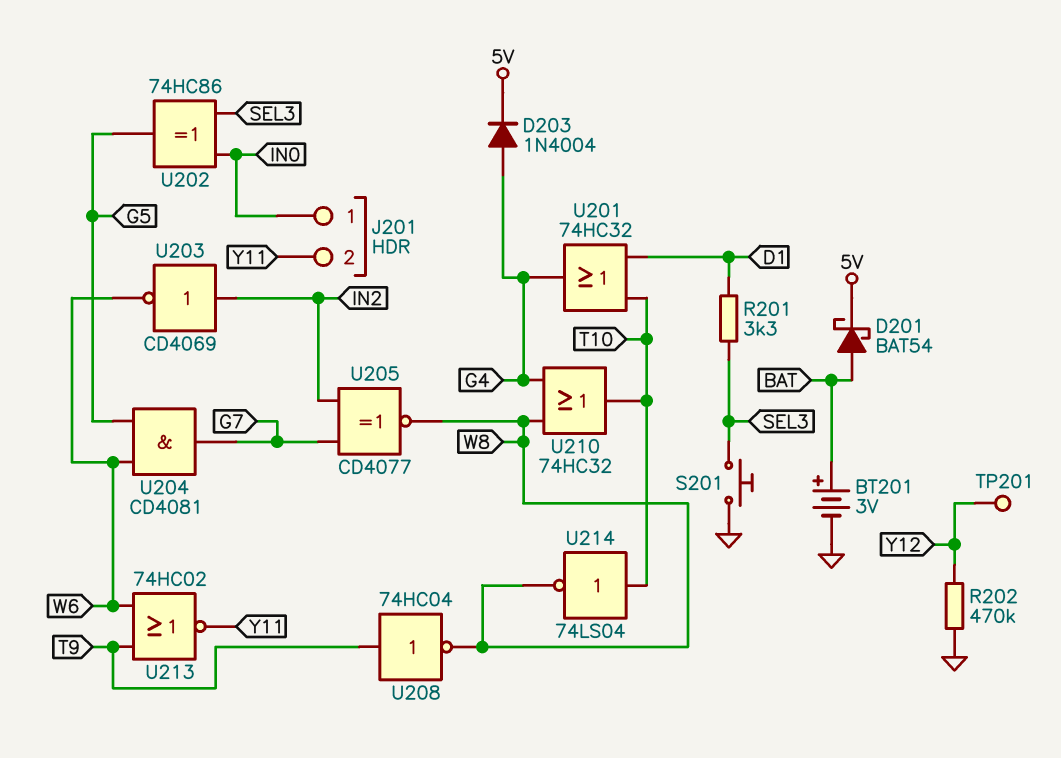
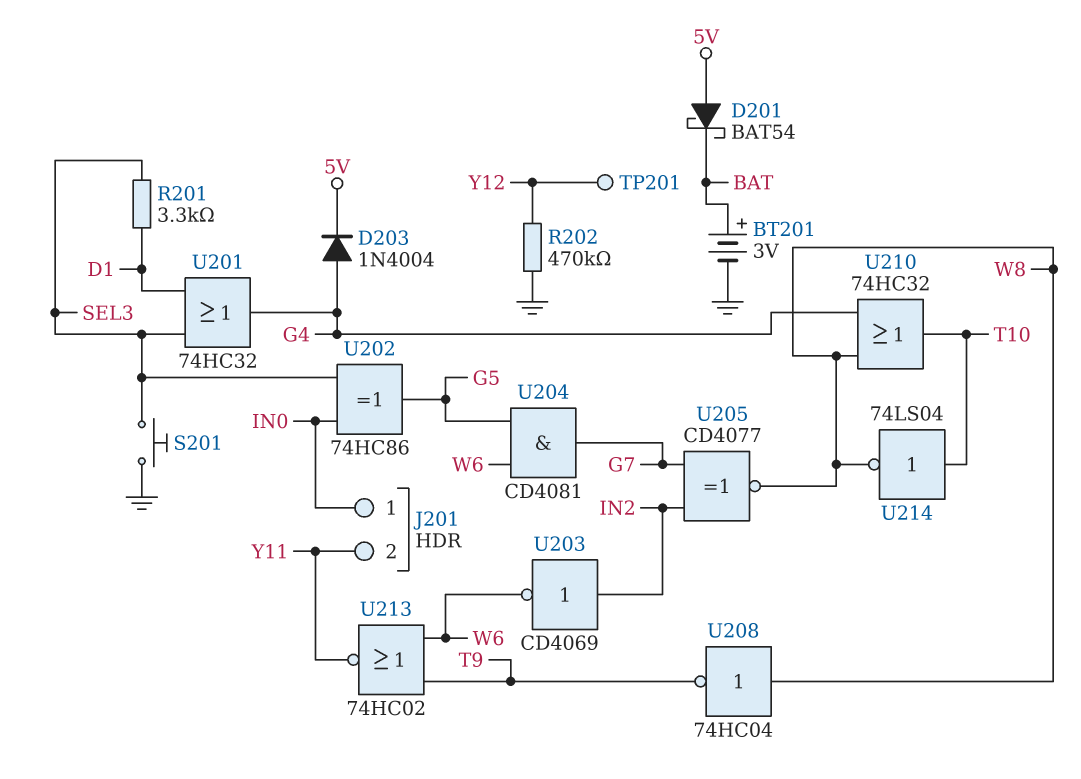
D201: schottky BAT54 (A BAT, K 5V) -> schottky BAT54 (A 5V, K BAT)
U201: OR 74HC32 (in D1, in T10, out G4) -> OR 74HC32 (in D1, in SEL3, out G4)
U208: NOT 74HC04 (in T9, out W8) -> NOT 74HC04 (in W8, out T9)

